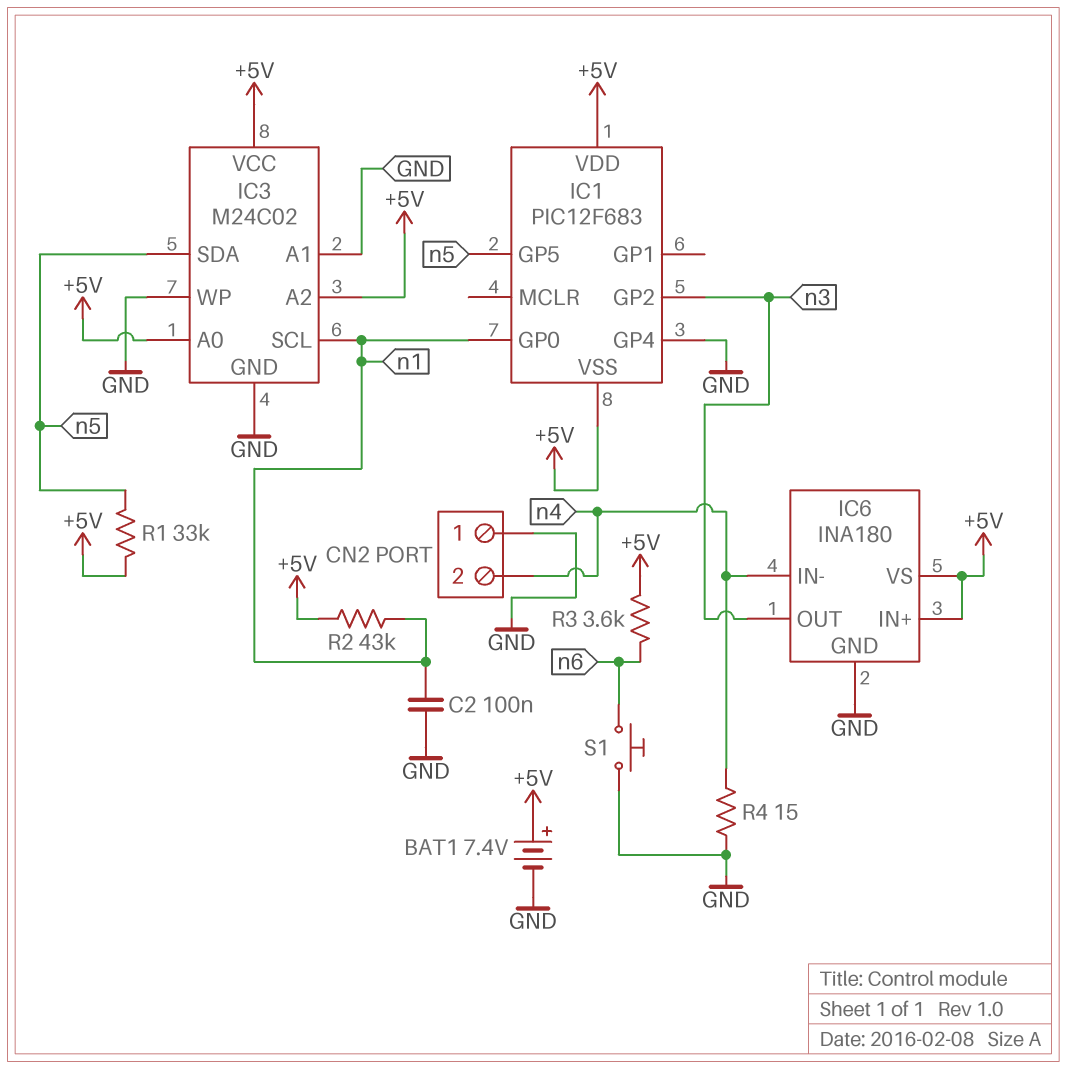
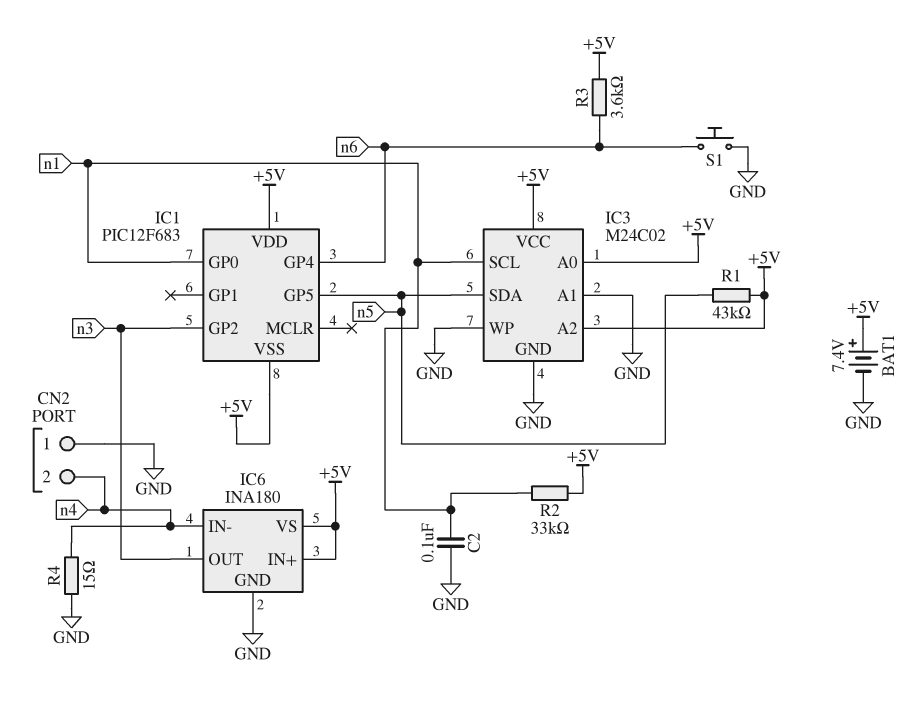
IC1 pin GP4: GND -> n6
R1: 33k (+5V, n5) -> 43k (+5V, n5)
R2: 43k (+5V, n1) -> 33k (+5V, n1)

